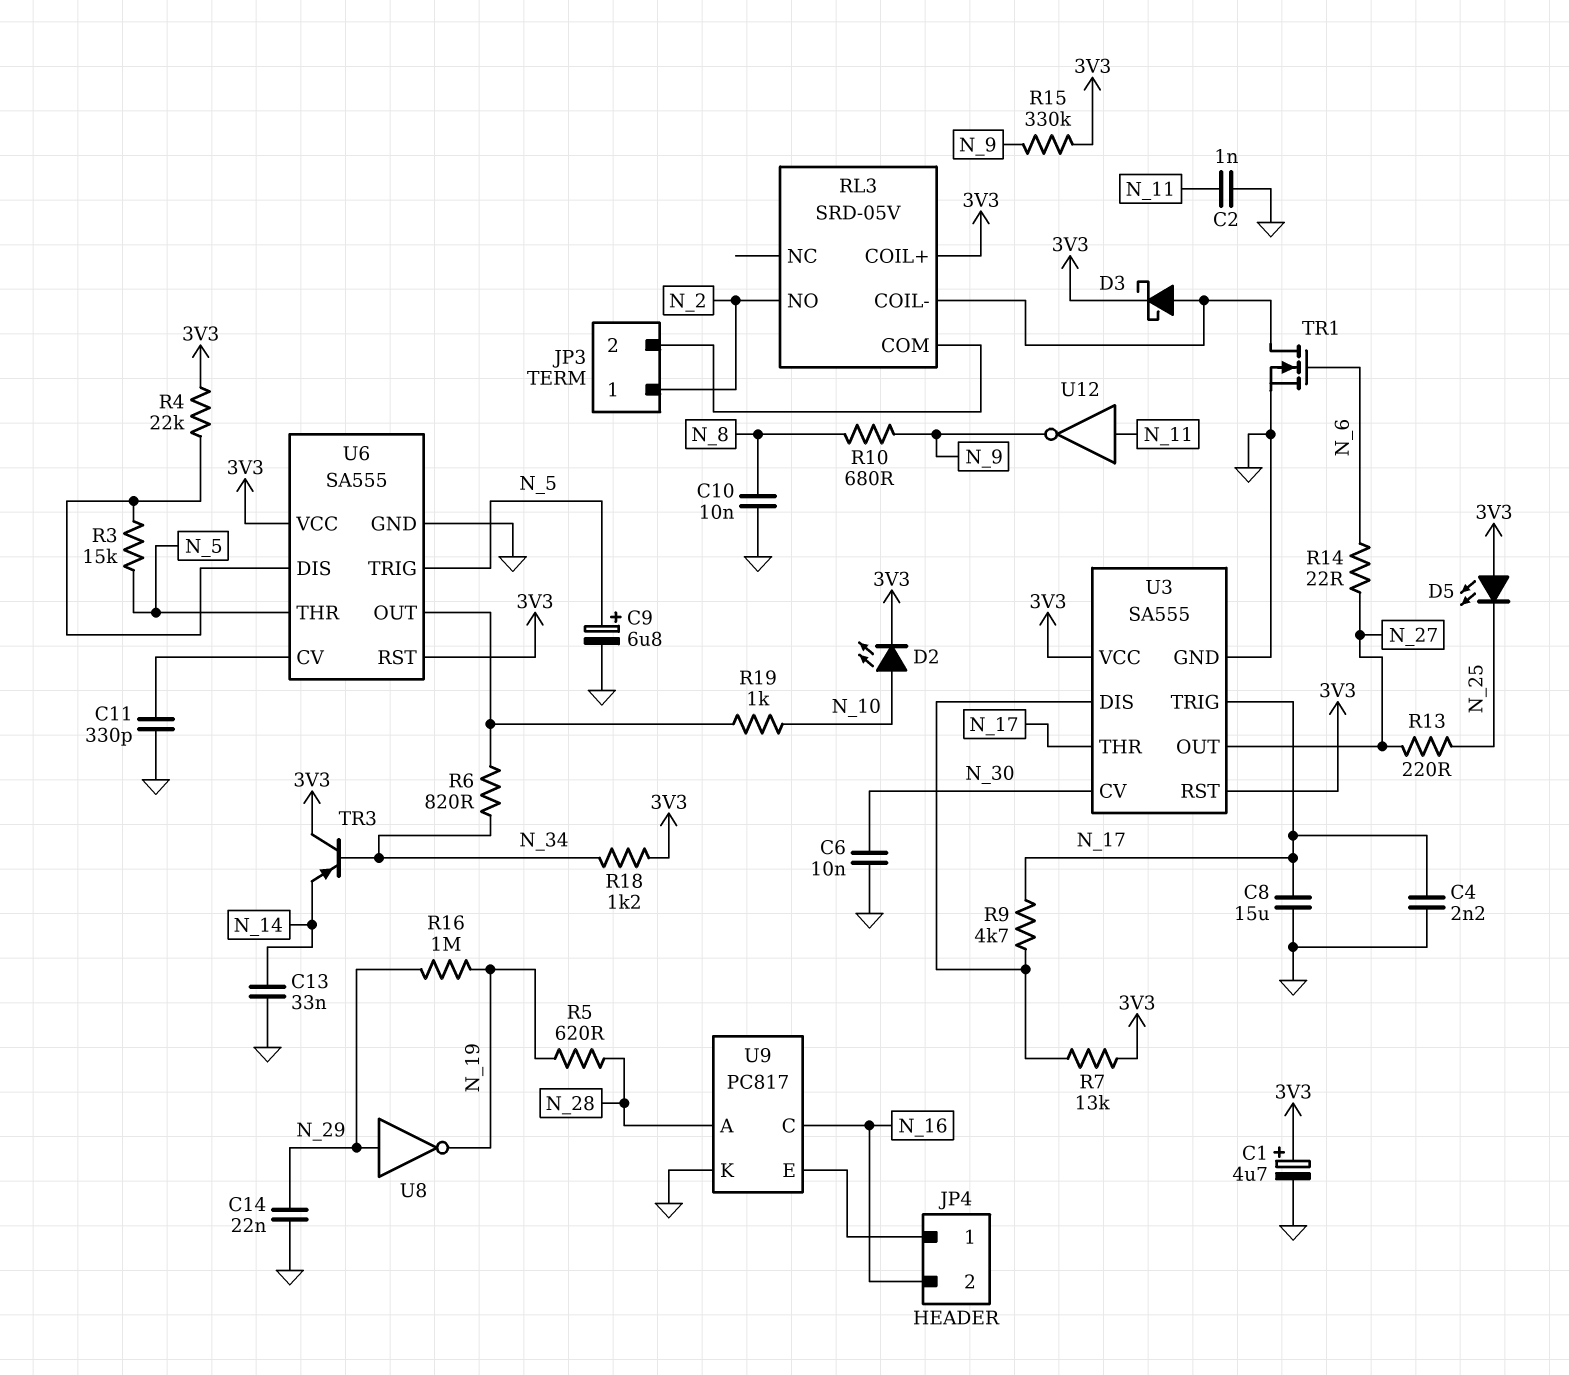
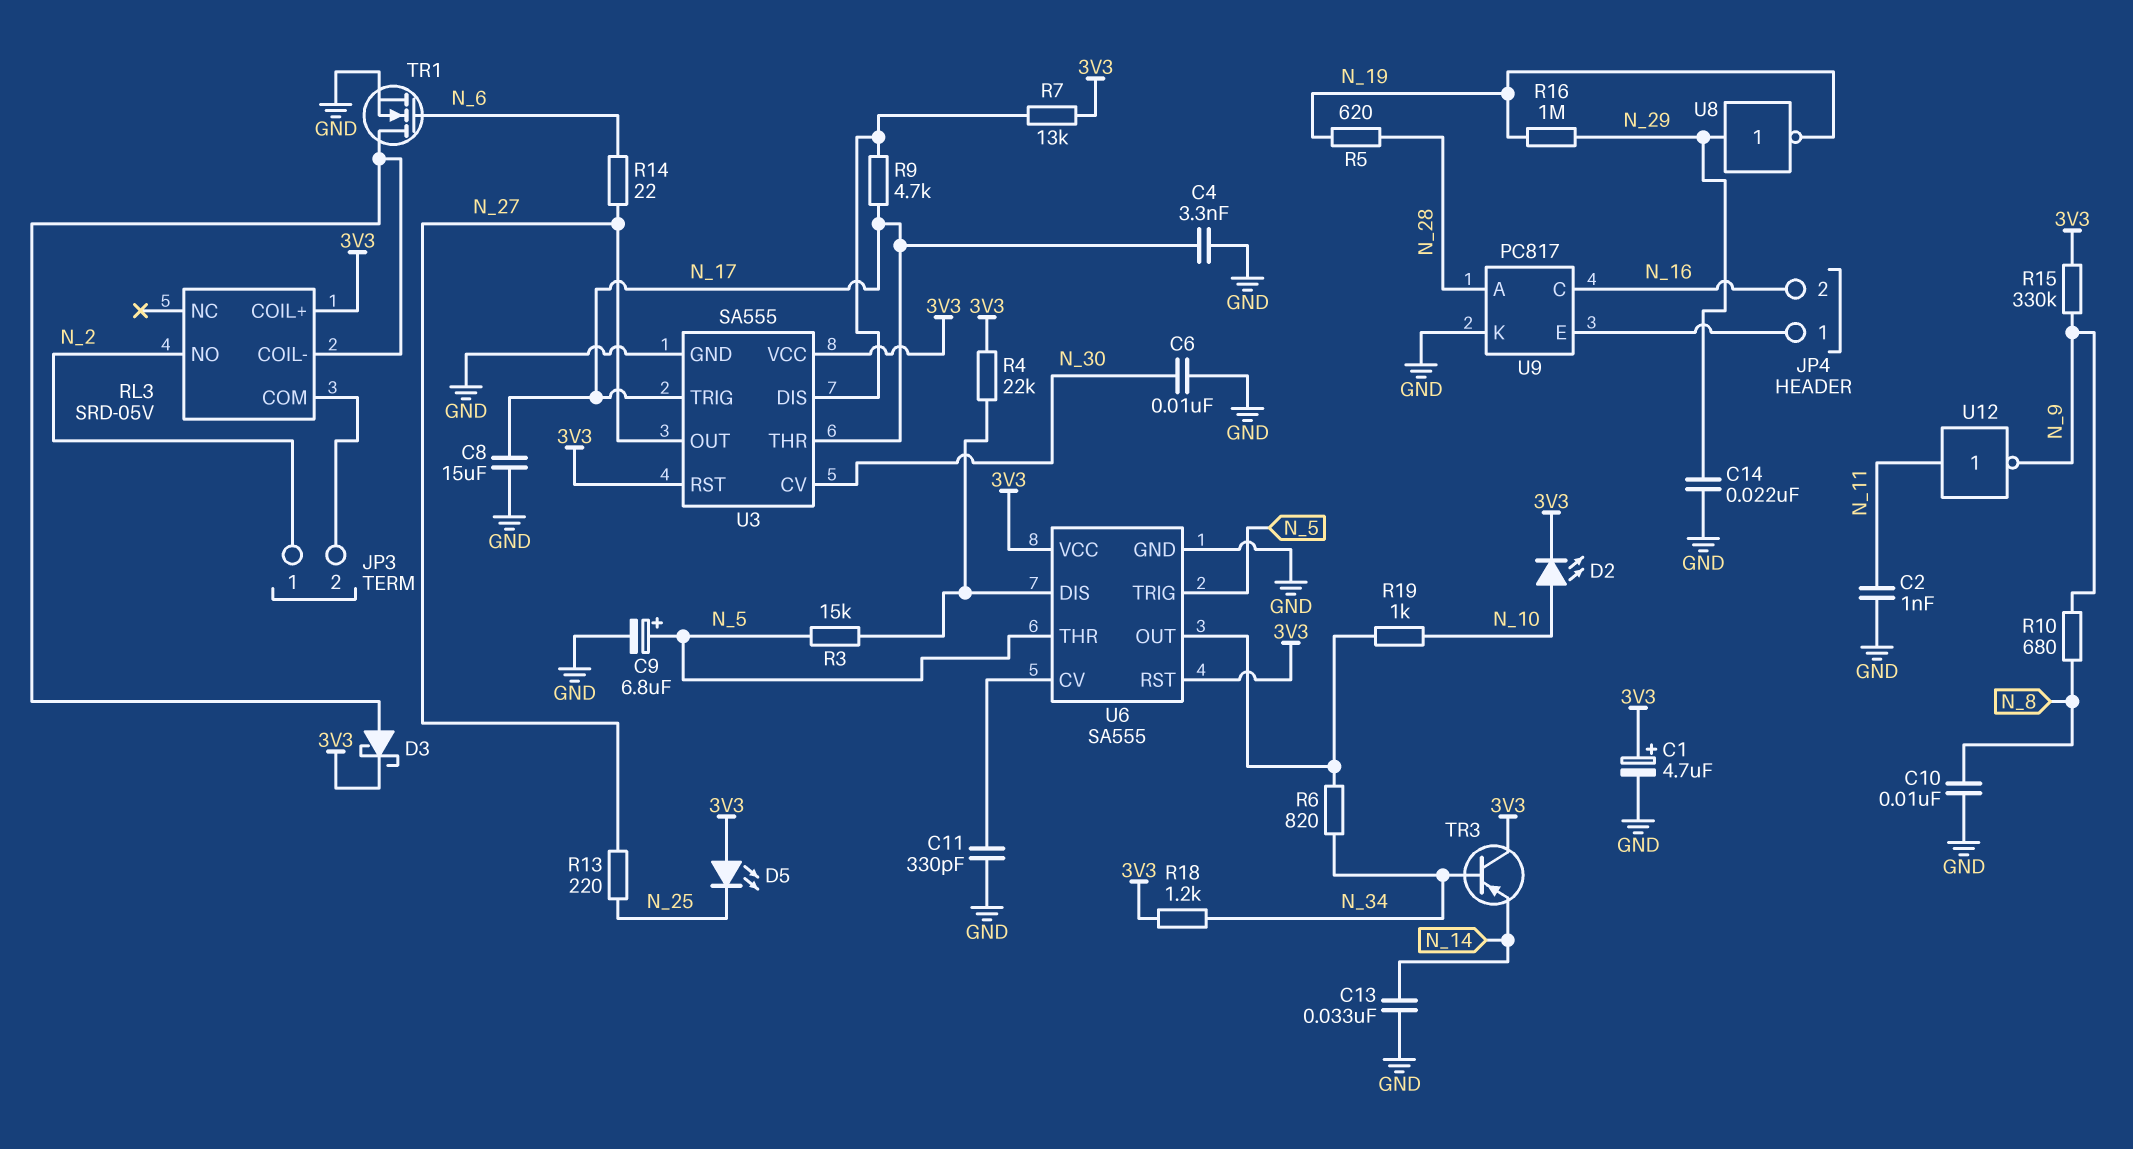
C4: 2.2nF (GND, N_17) -> 3.3nF (GND, N_17)

